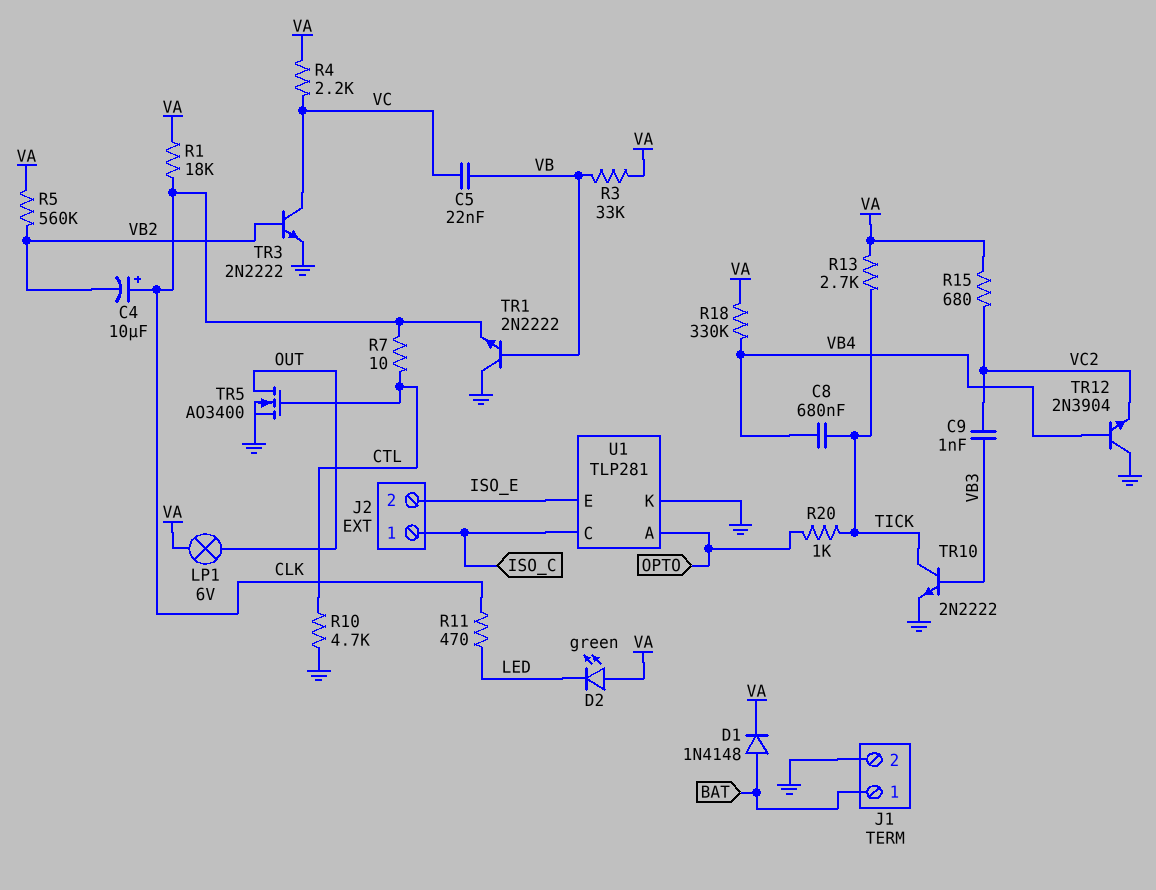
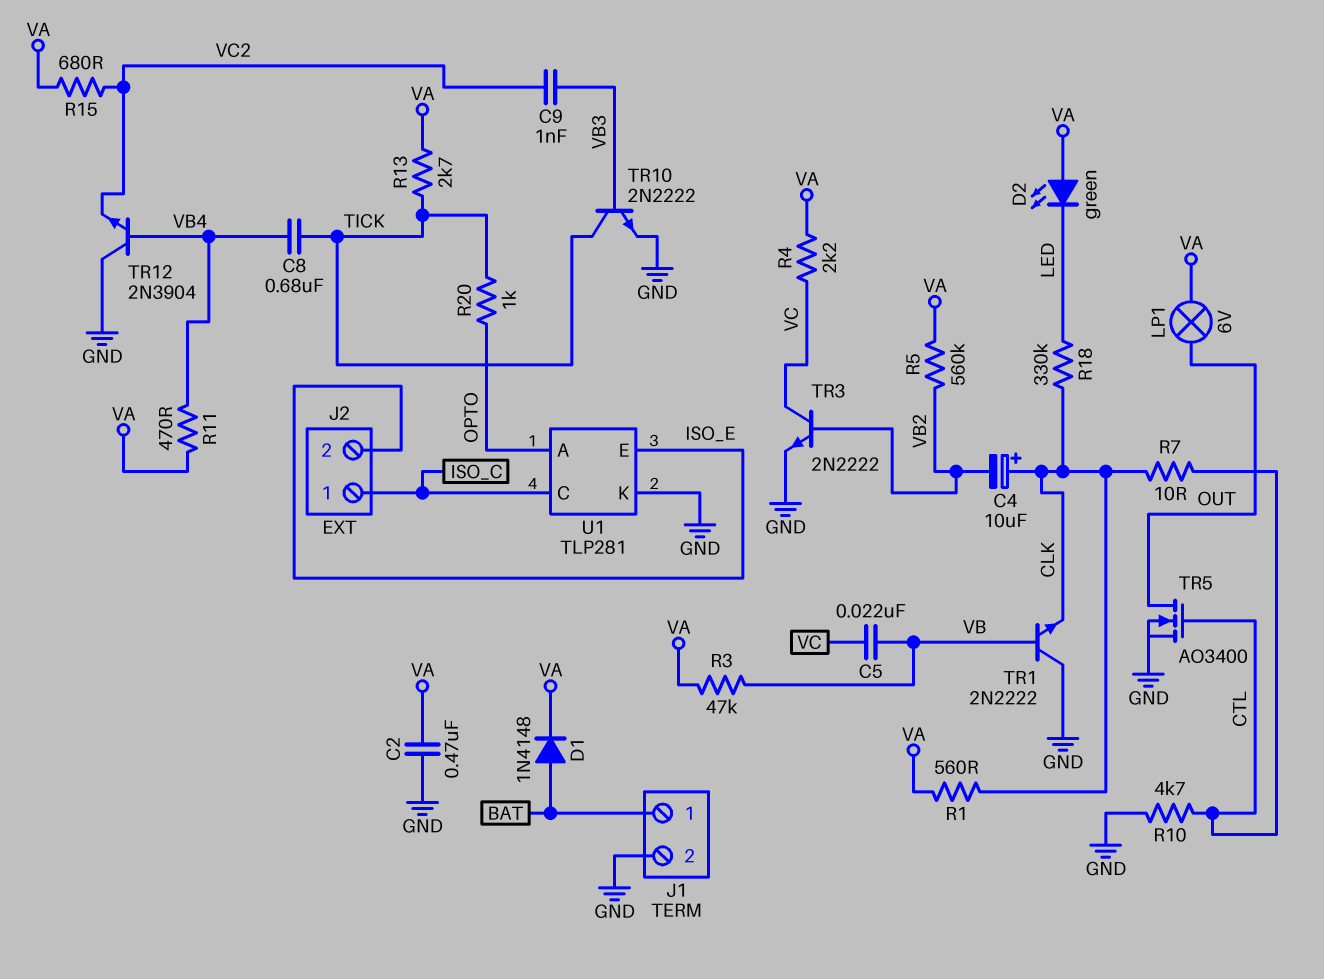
C2: none -> 470nF (GND, VA)
R1: 18k (CLK, VA) -> 560 (CLK, VA)
R3: 33k (VA, VB) -> 47k (VA, VB)
R11: 470 (CLK, LED) -> 470 (VA, VB4)
R18: 330k (VA, VB4) -> 330k (CLK, LED)

